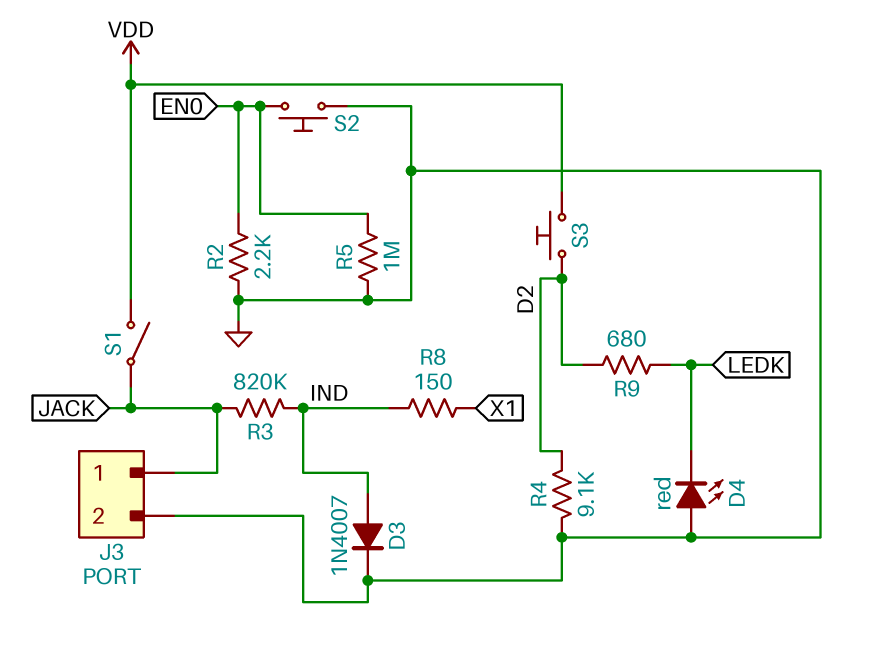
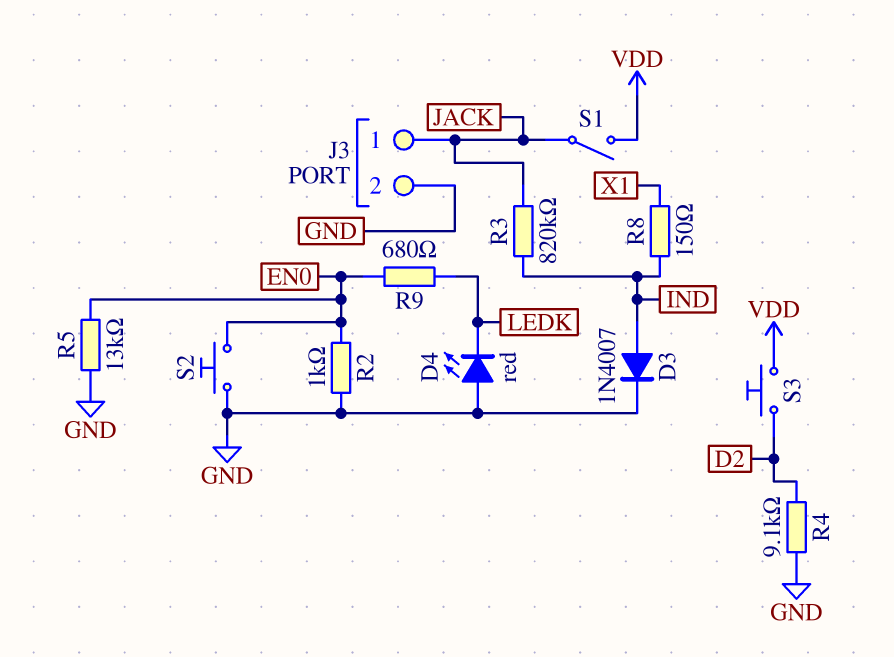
R2: 2.2k (EN0, GND) -> 1k (EN0, GND)
R5: 1M (EN0, GND) -> 13k (EN0, GND)
R9: 680 (D2, LEDK) -> 680 (EN0, LEDK)

